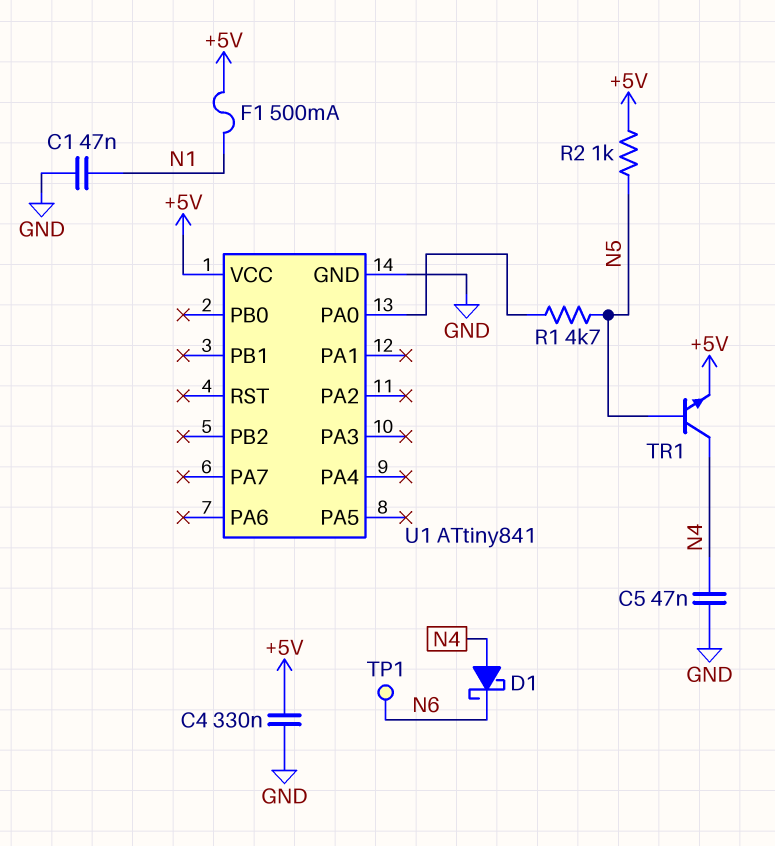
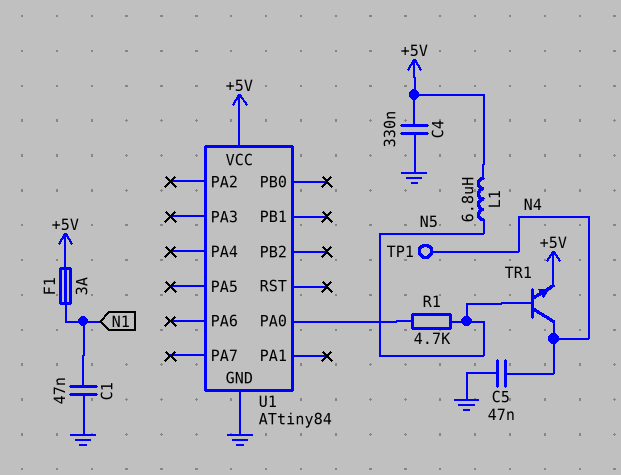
D1: schottky (A N4, K N6) -> none
F1: 500mA (+5V, N1) -> 3A (+5V, N1)
L1: none -> 6.8uH (+5V, N5)
R2: 1k (+5V, N5) -> none
TP1: test point (N6) -> test point (N4)
U1: ATtiny841 -> ATtiny84

